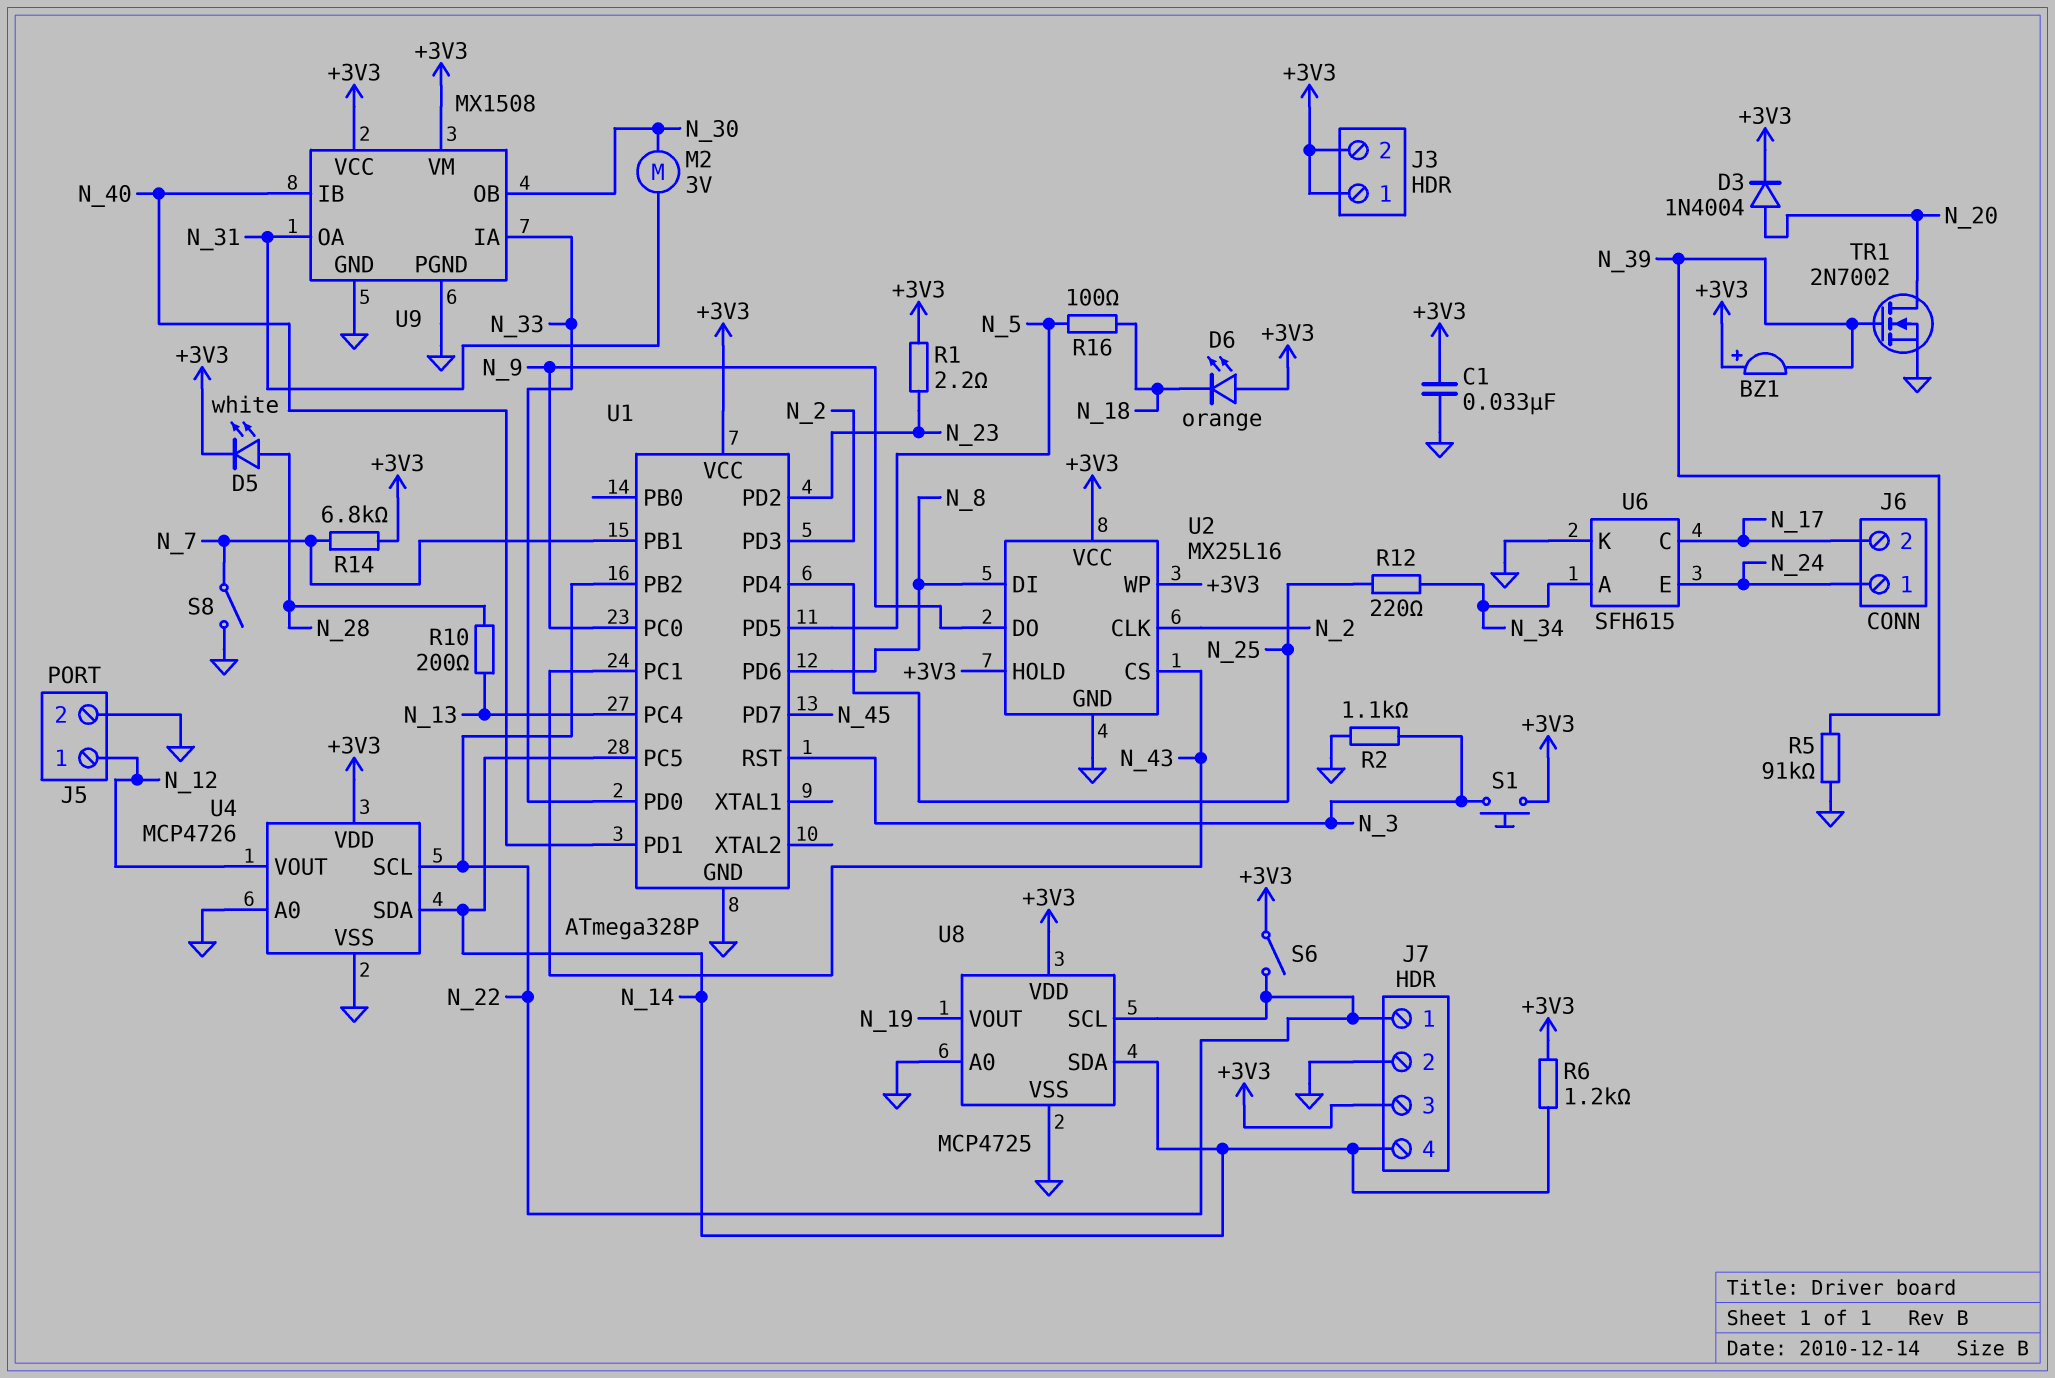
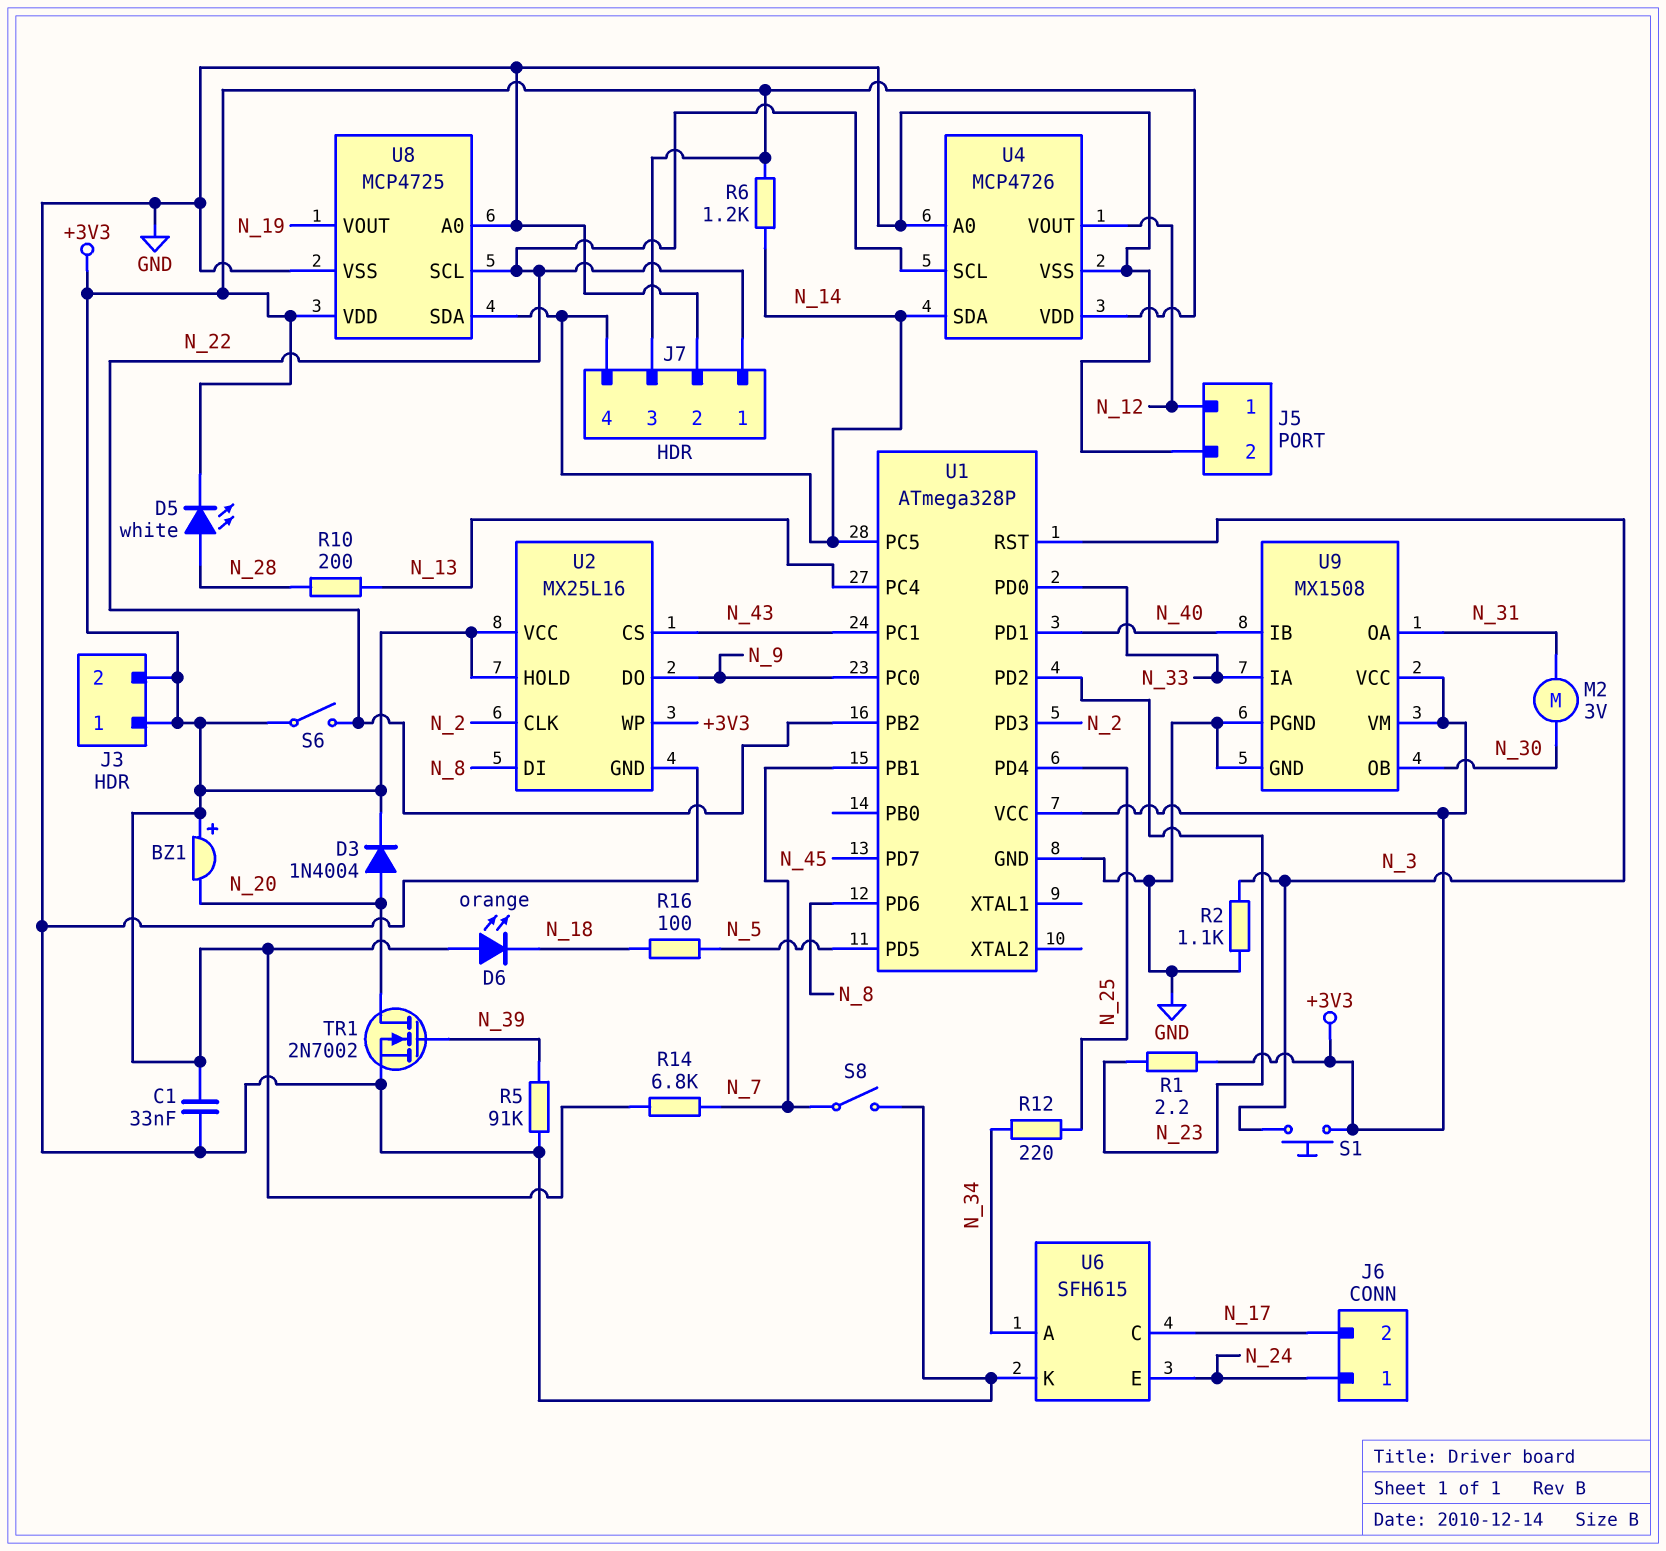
BZ1: buzzer (plus +3V3, minus N_39) -> buzzer (plus +3V3, minus N_20)

